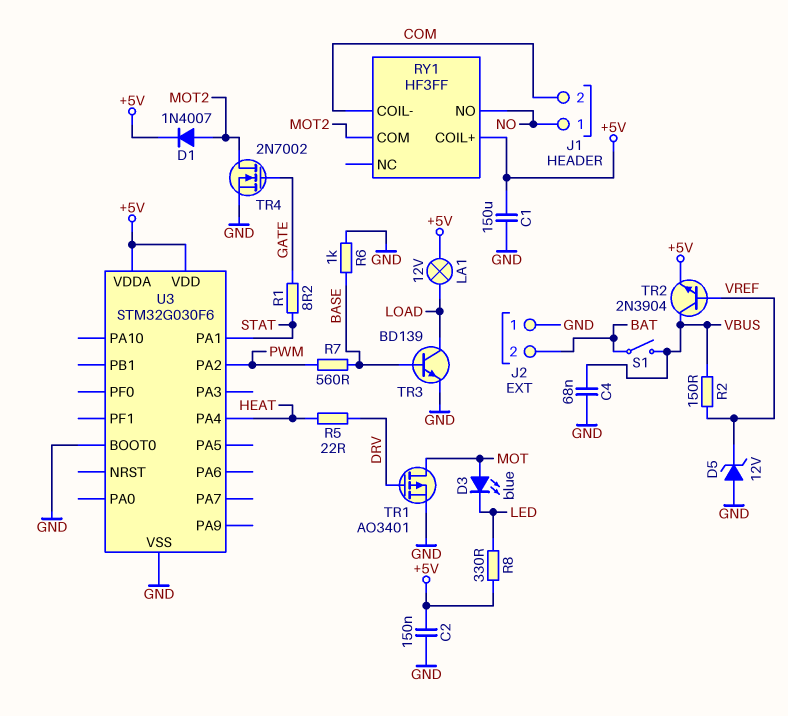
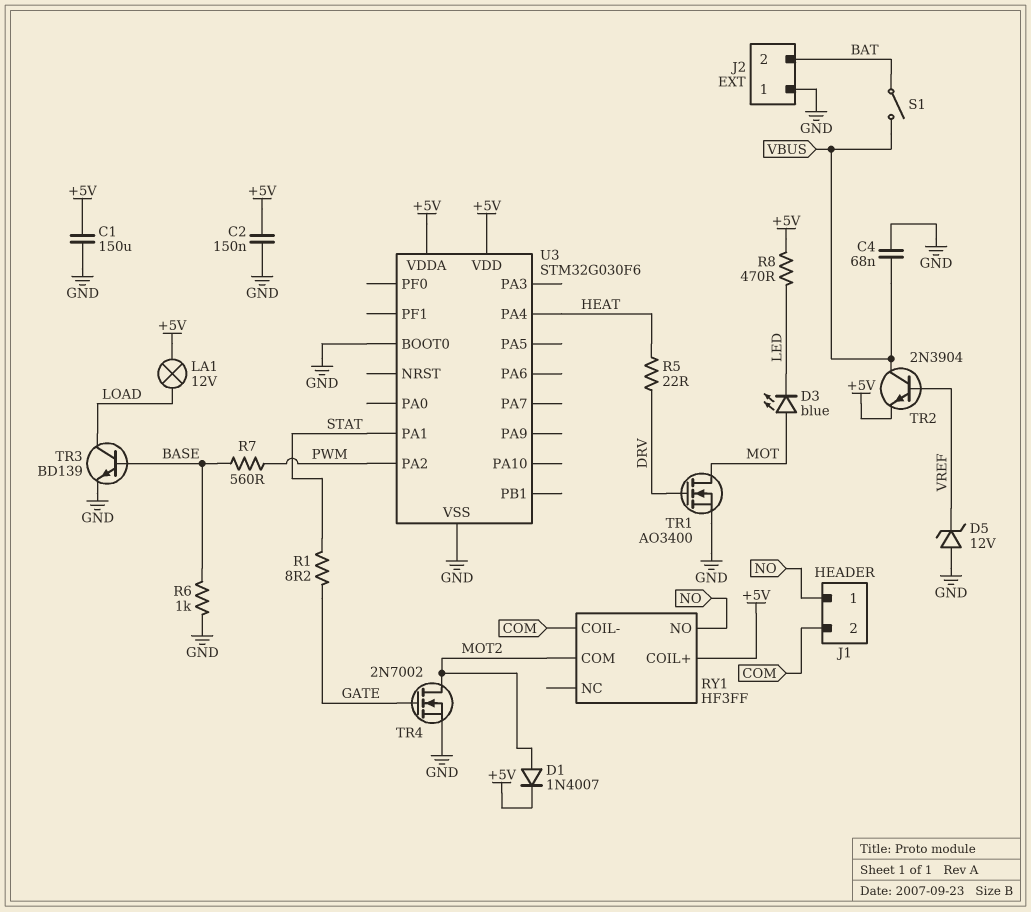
R2: 150 (VBUS, VREF) -> none
R8: 330 (+5V, LED) -> 470 (+5V, LED)
TR1: PMOS AO3401 (G DRV, D MOT, S GND) -> NMOS AO3400 (G DRV, D MOT, S GND)

